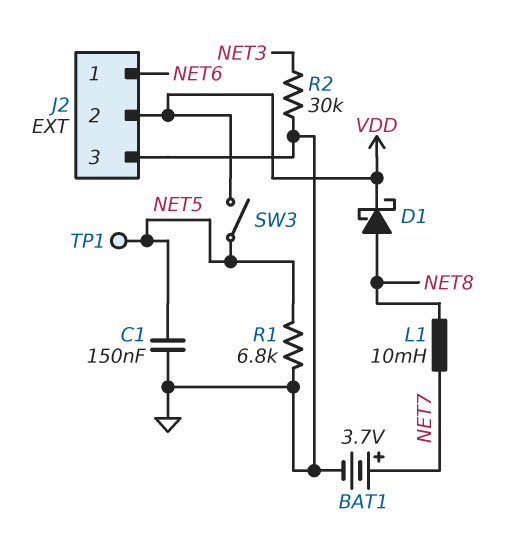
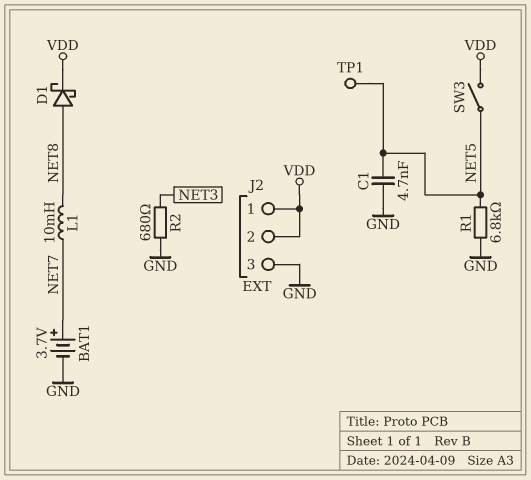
C1: 150nF (GND, NET5) -> 4.7nF (GND, NET5)
J2 pin 1: NET6 -> VDD
R2: 30k (GND, NET3) -> 680 (GND, NET3)

